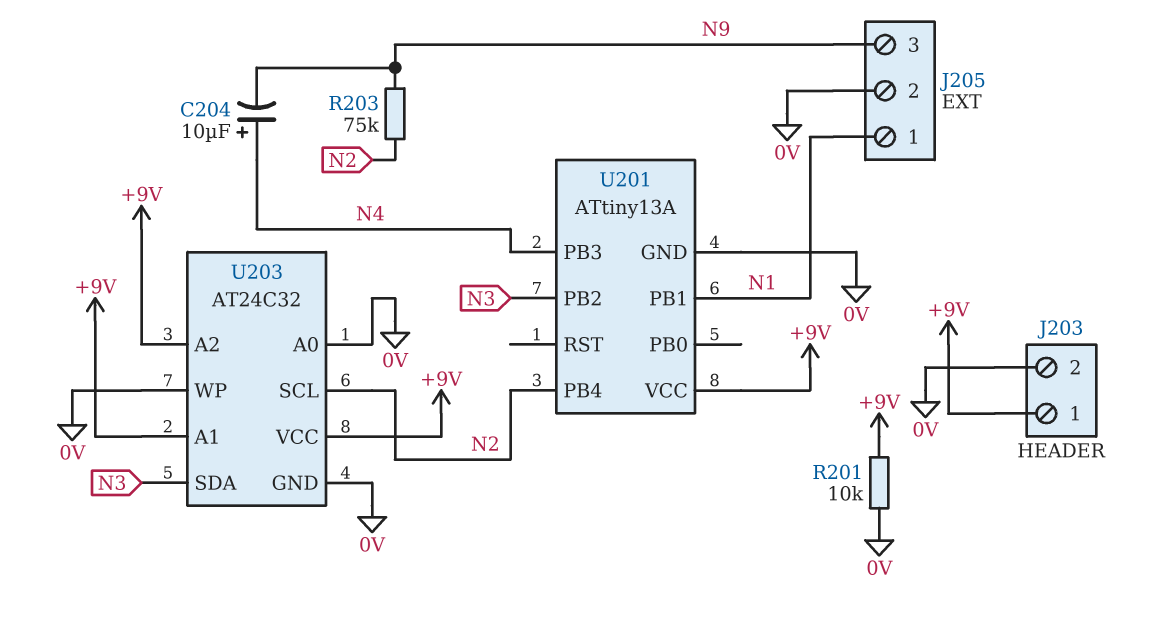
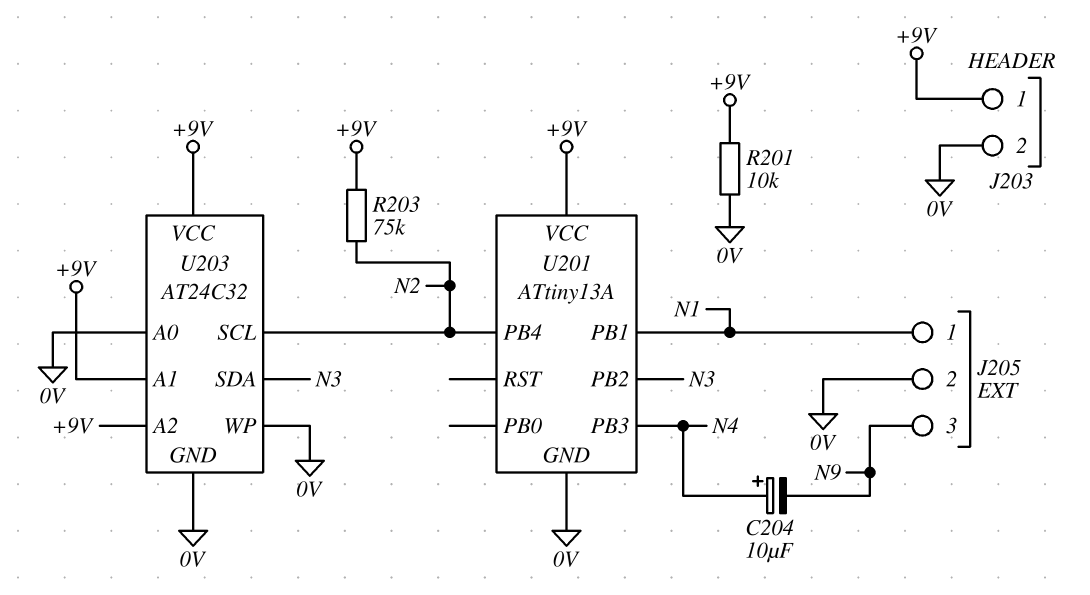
R203: 75k (N2, N9) -> 75k (+9V, N2)

